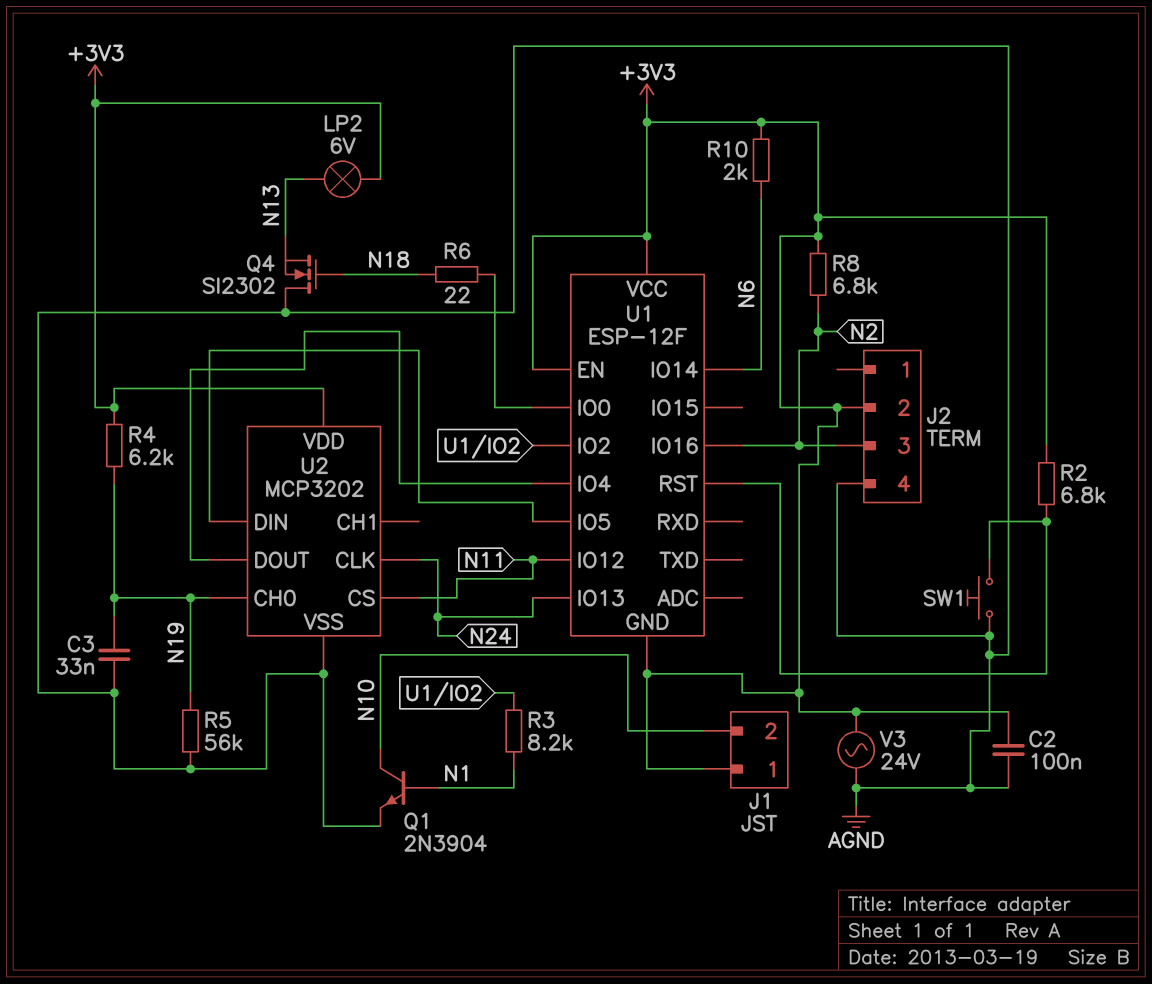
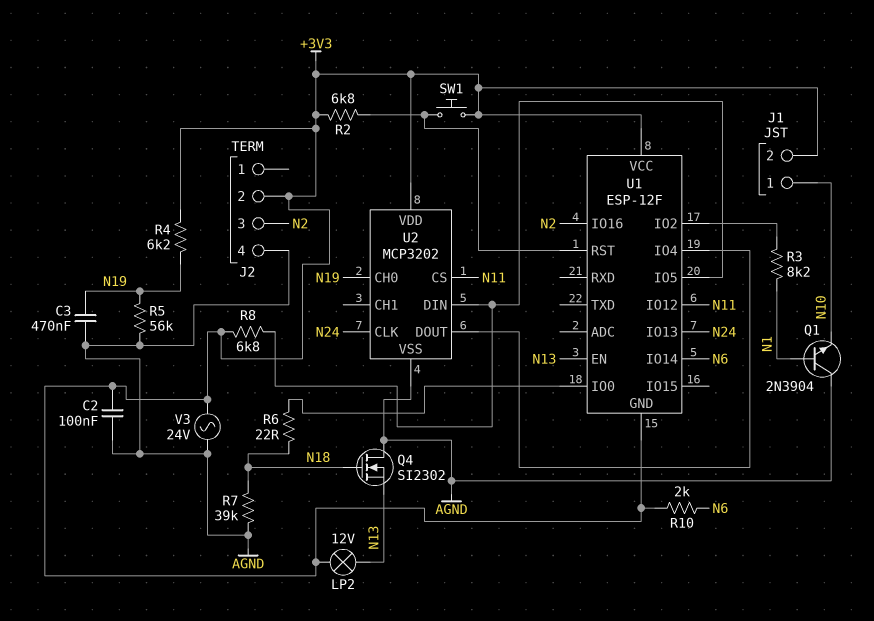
C3: 33nF (AGND, N19) -> 470nF (AGND, N19)
J1 pin 1: +3V3 -> N10
J1 pin 2: N10 -> +3V3
LP2: lamp 6V (+3V3, N13) -> lamp 12V (+3V3, N13)
Q1: NPN 2N3904 (B N1, C N10, E AGND) -> NPN 2N3904 (B N1, C AGND, E N10)
R7: none -> 39k (AGND, N18)
R8: 6.8k (+3V3, N2) -> 6.8k (+3V3, U1/IO5)
SW1: button (AGND, U1/RST) -> button (+3V3, U1/RST)
U1 pin EN: +3V3 -> N13

